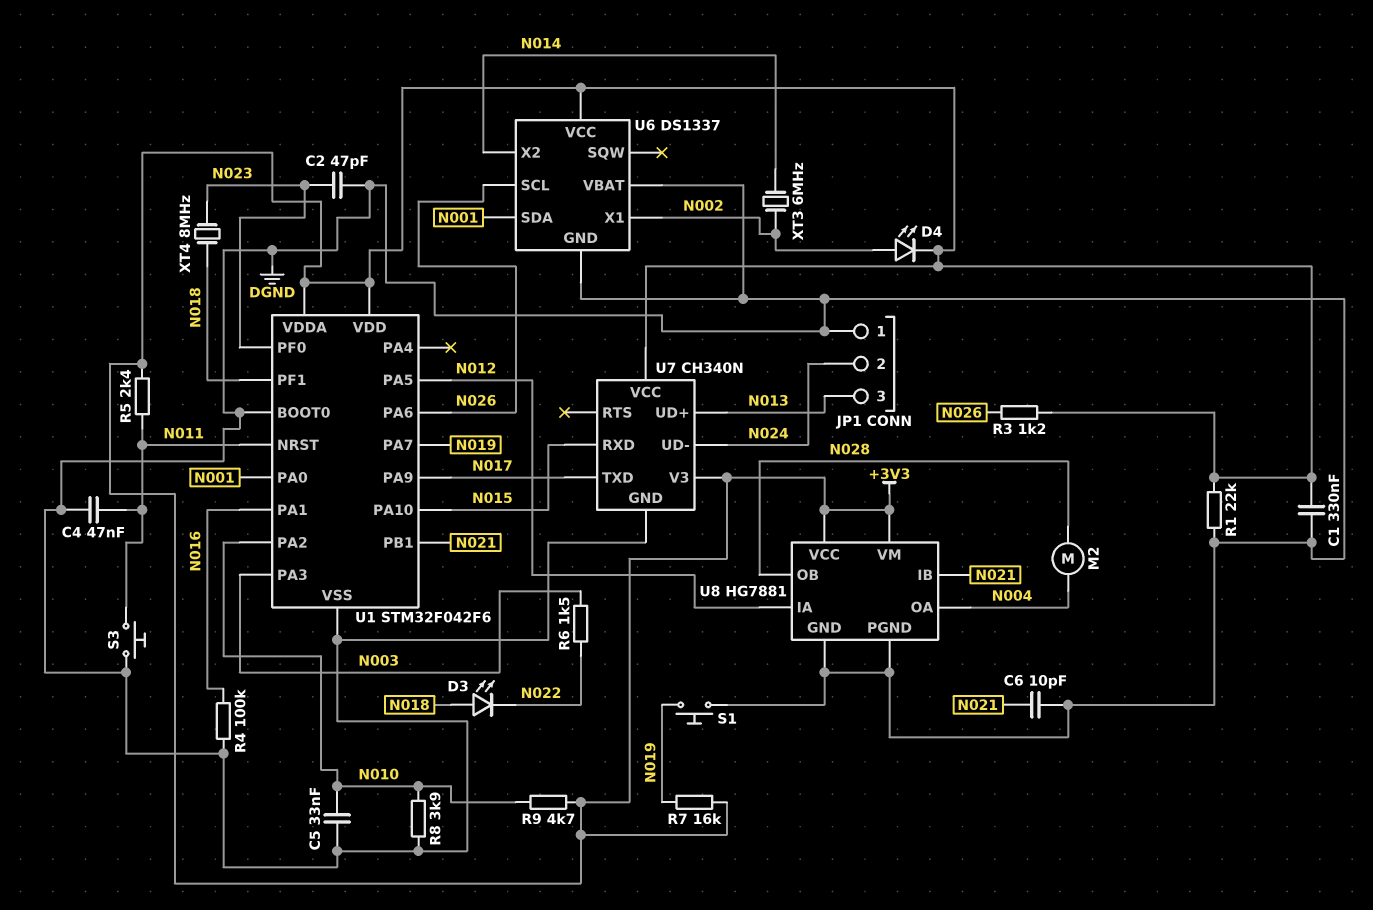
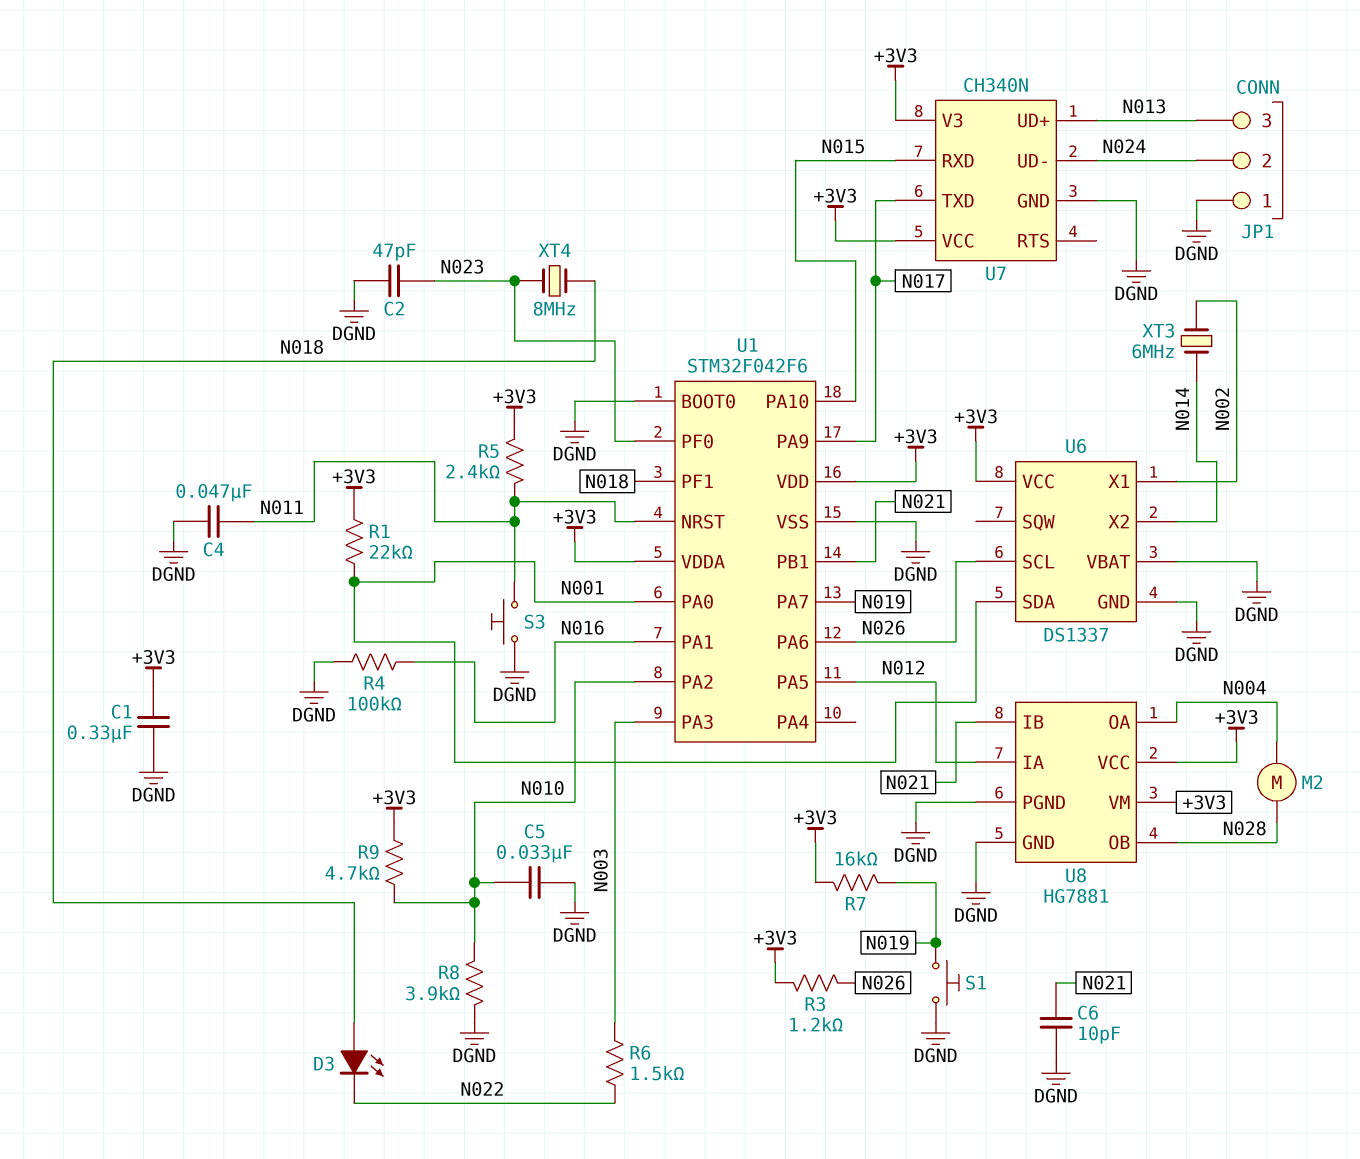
D4: LED (A N002, K +3V3) -> none
R1: 22k (+3V3, DGND) -> 22k (+3V3, N001)

